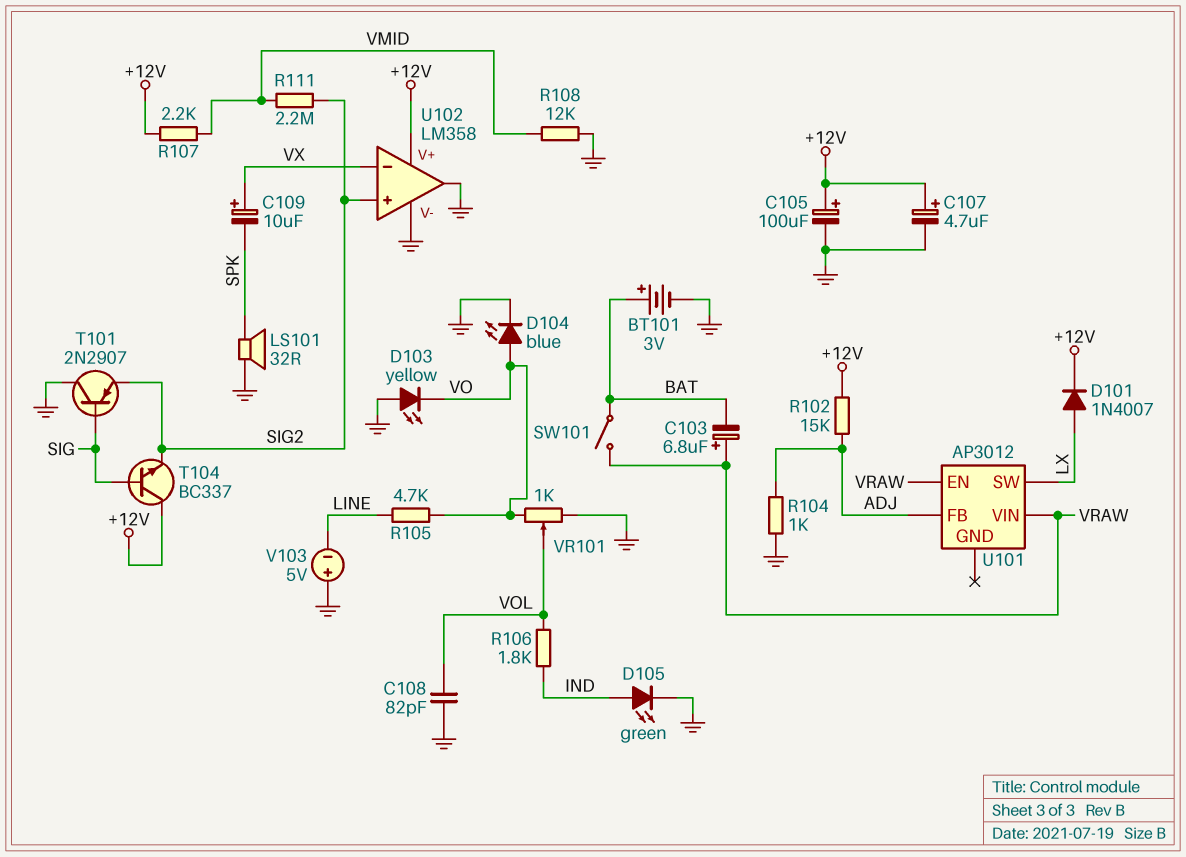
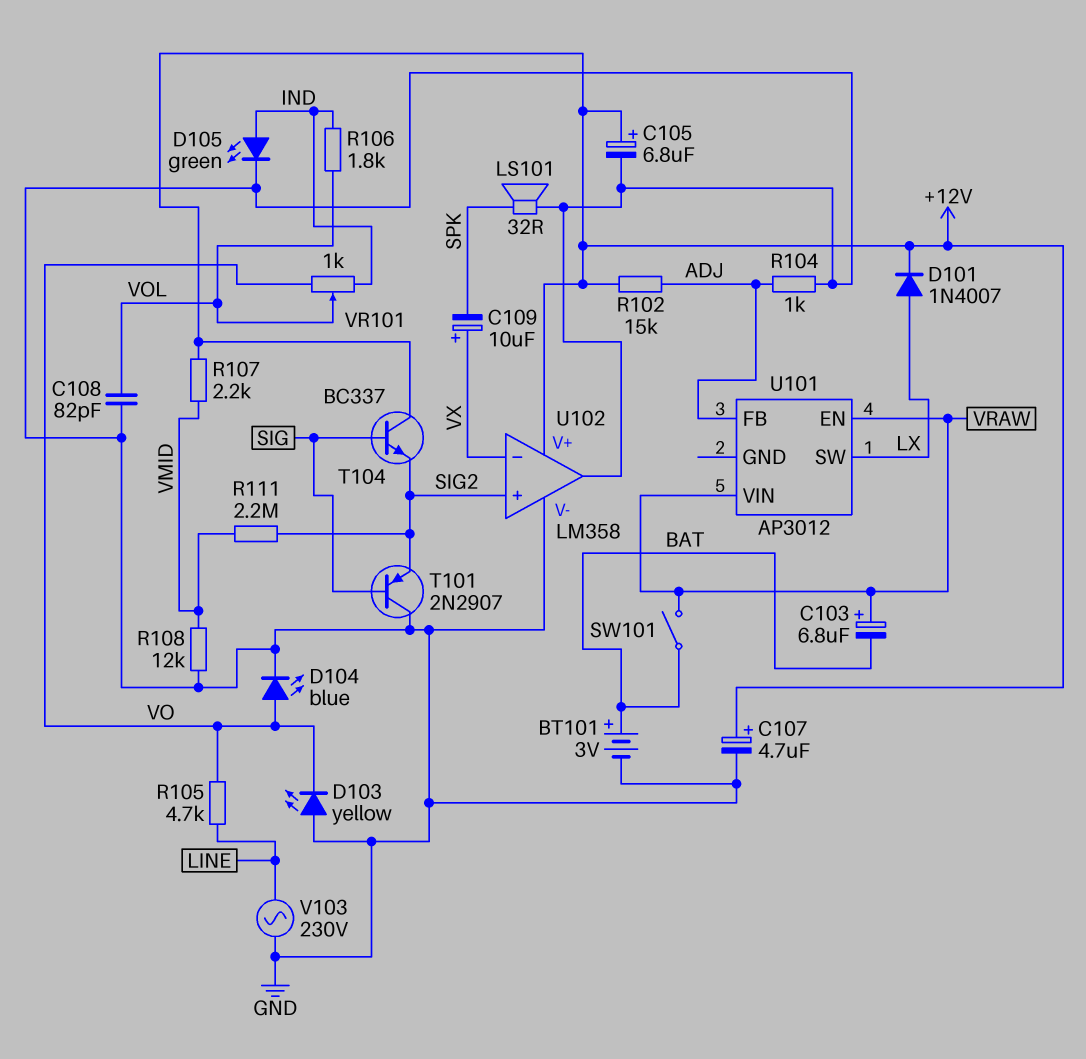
C105: 100uF (plus +12V, minus GND) -> 6.8uF (plus +12V, minus GND)
V103: 5V (plus GND, minus LINE) -> AC 230V (GND, LINE)
VR101: 1k (GND, VO, wiper VOL) -> 1k (IND, VO, wiper VOL)

